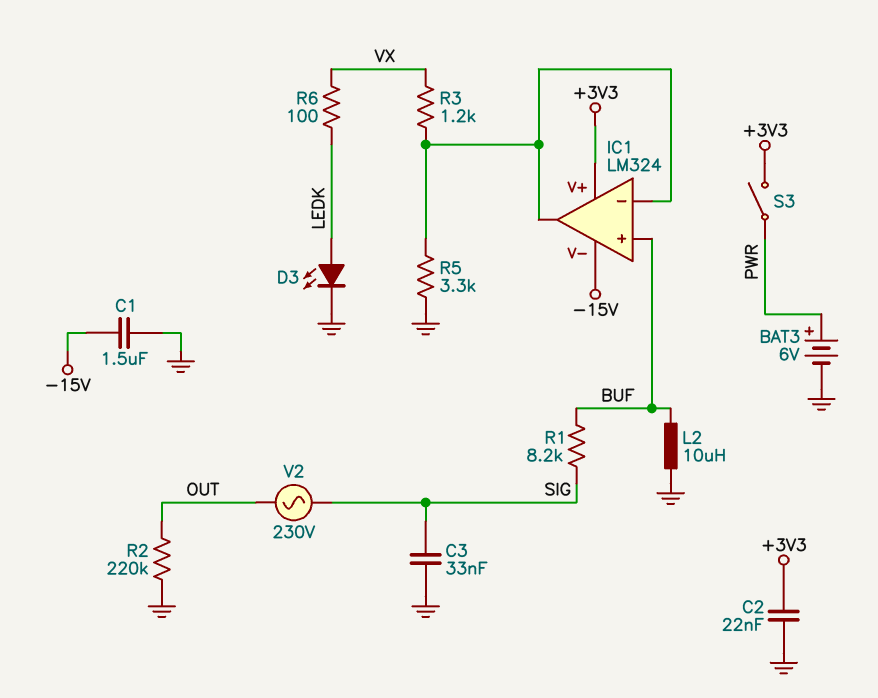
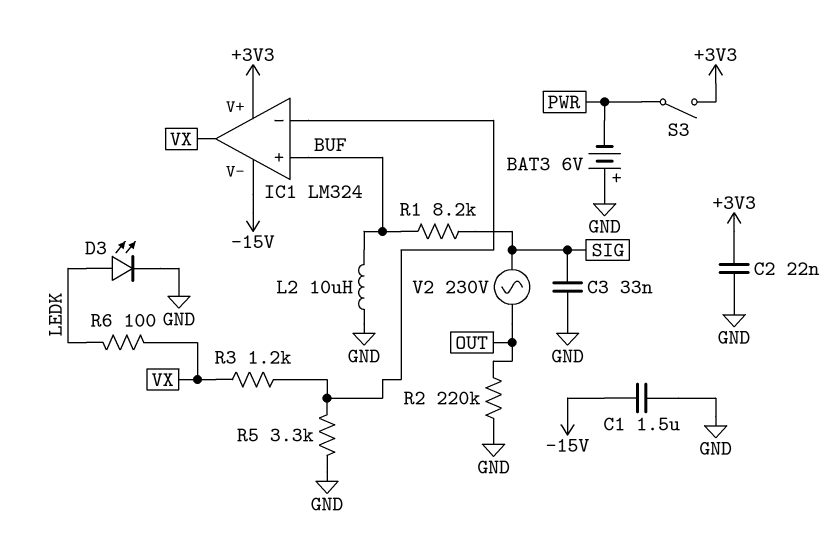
BAT3: 6V (plus PWR, minus GND) -> 6V (plus GND, minus PWR)
IC1 pin out: IC1/in- -> VX

